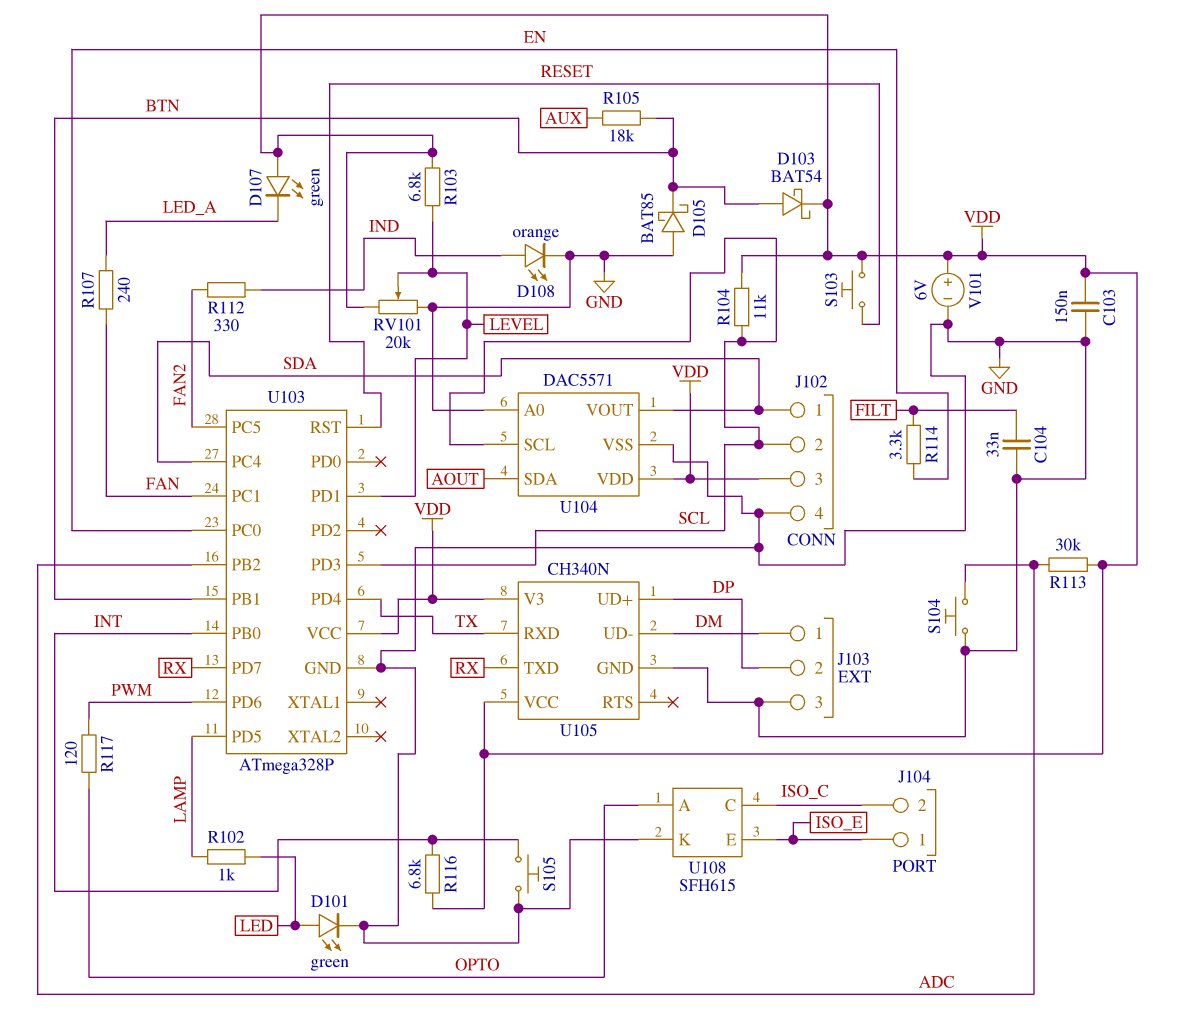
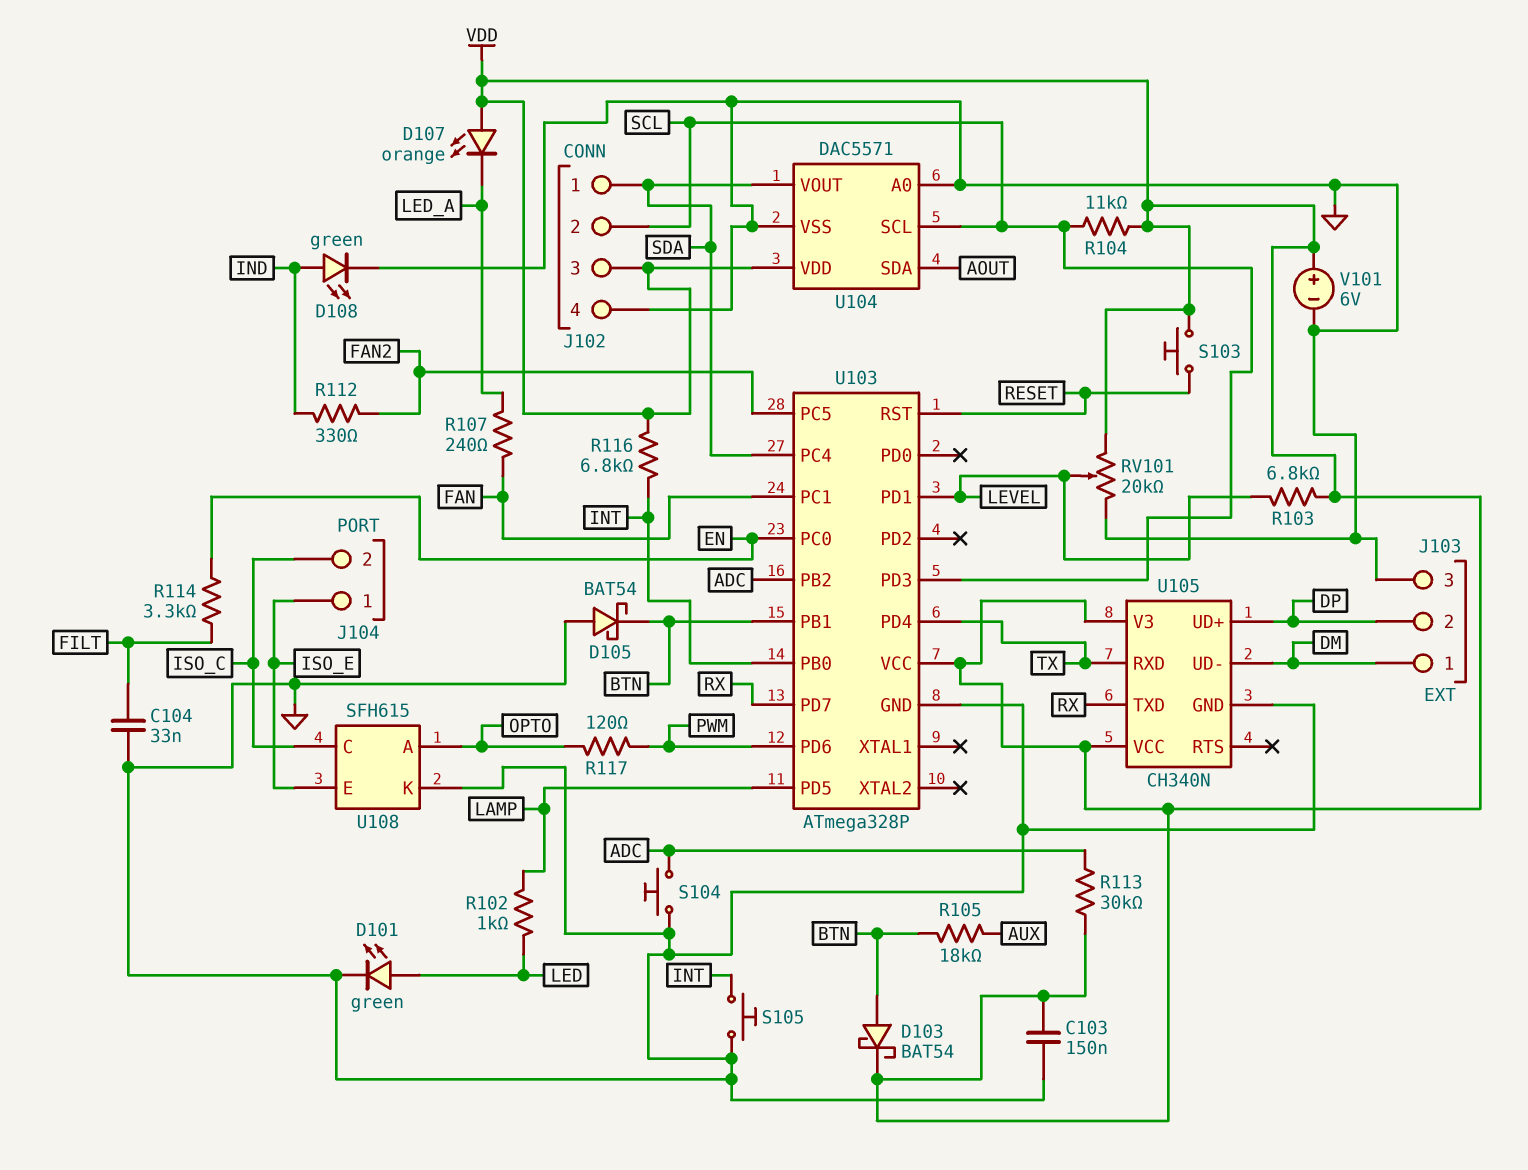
D105: schottky BAT85 (A GND, K BTN) -> schottky BAT54 (A GND, K BTN)
D107: LED green (A VDD, K LED_A) -> LED orange (A VDD, K LED_A)
D108: LED orange (A IND, K GND) -> LED green (A IND, K GND)

